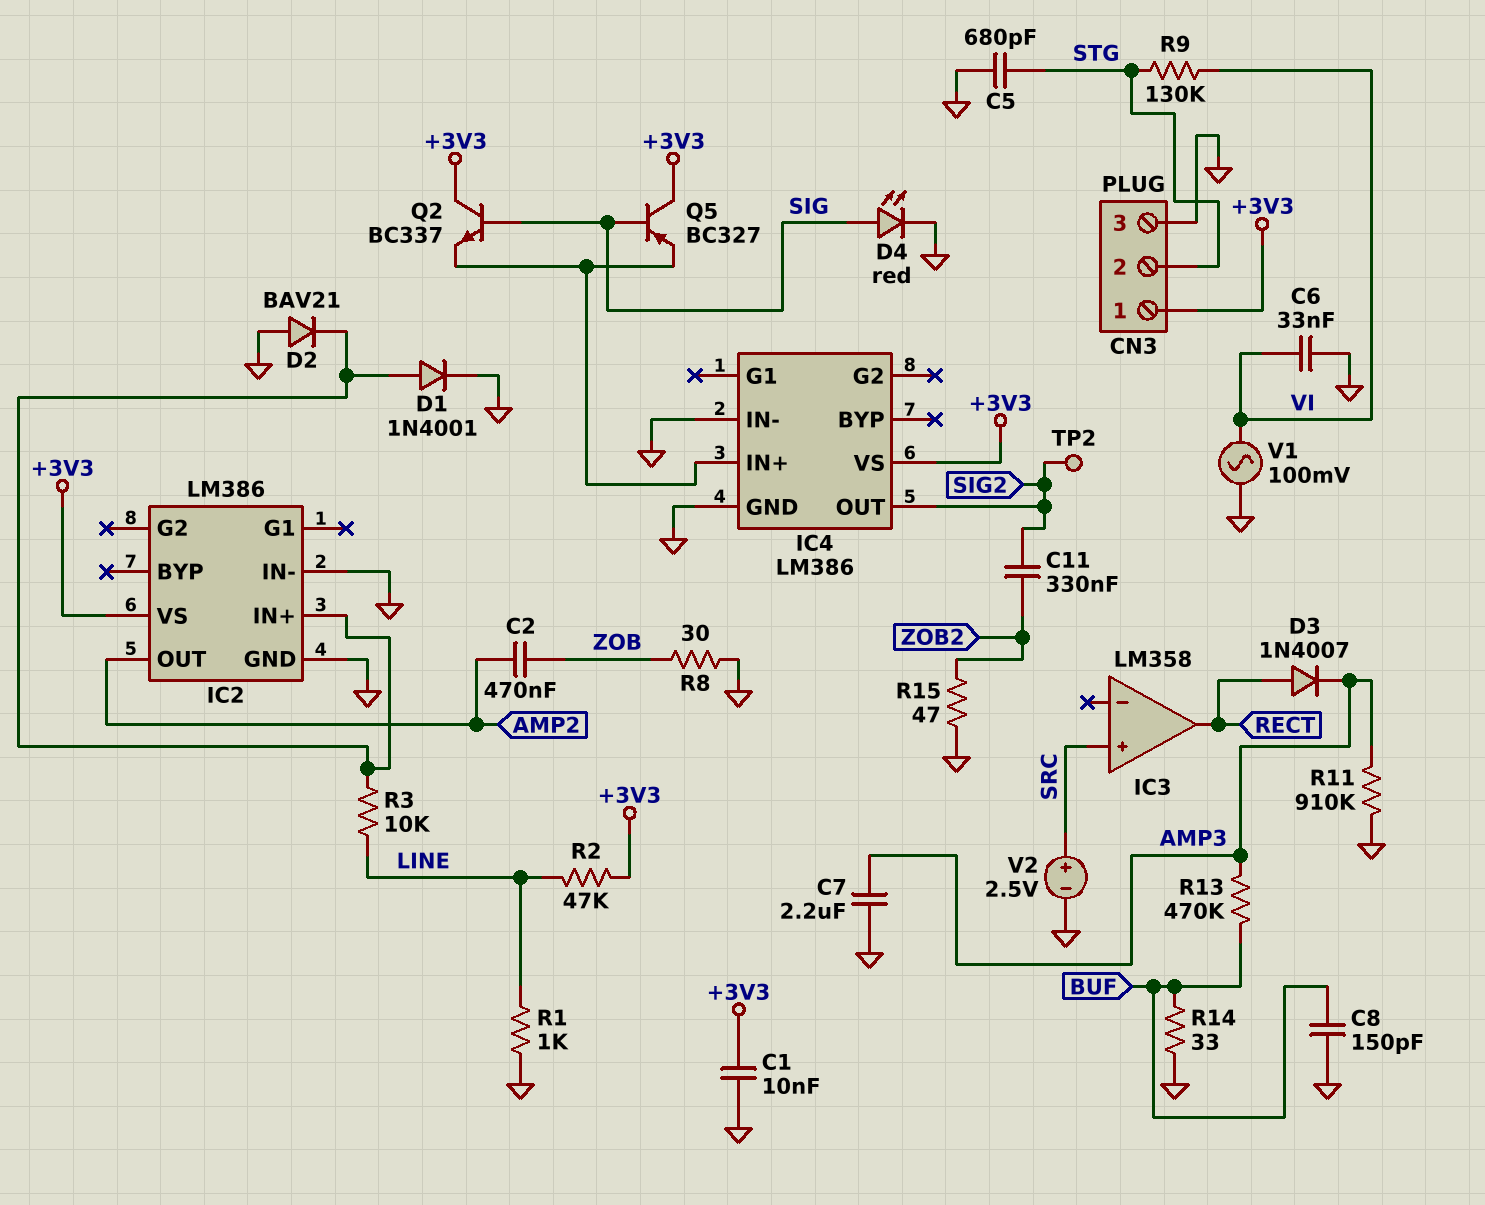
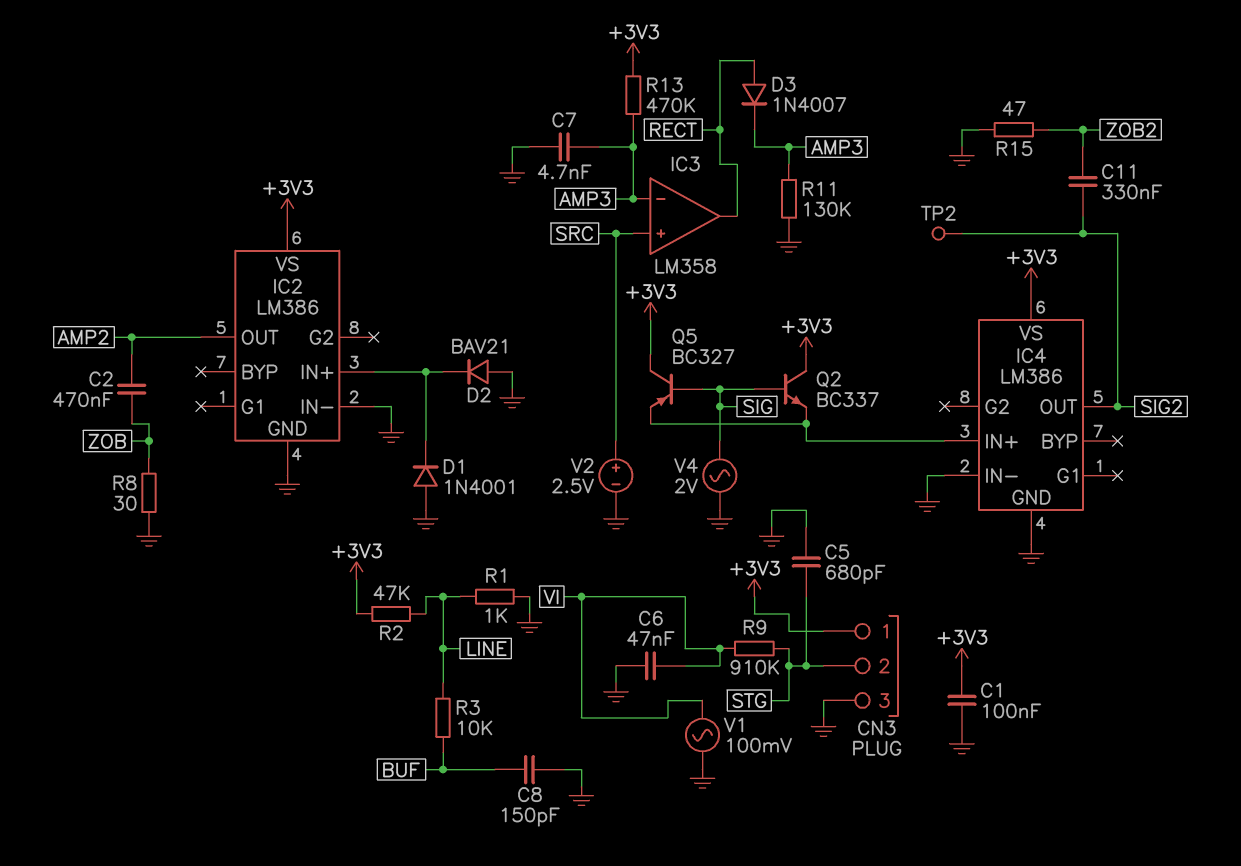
C1: 10nF (+3V3, GND) -> 100nF (+3V3, GND)
C6: 33nF (GND, VI) -> 47nF (GND, VI)
C7: 2.2uF (AMP3, GND) -> 4.7nF (AMP3, GND)
D1: diode 1N4001 (A IC2/IN+, K GND) -> diode 1N4001 (A GND, K IC2/IN+)
D4: LED red (A SIG, K GND) -> none
IC3 pin in-: none -> AMP3
R3: 10k (IC2/IN+, LINE) -> 10k (BUF, LINE)
R9: 130k (STG, VI) -> 910k (STG, VI)
R11: 910k (AMP3, GND) -> 130k (AMP3, GND)
R13: 470k (AMP3, BUF) -> 470k (+3V3, AMP3)
R14: 33 (BUF, GND) -> none
V4: none -> AC 2V (GND, SIG)

